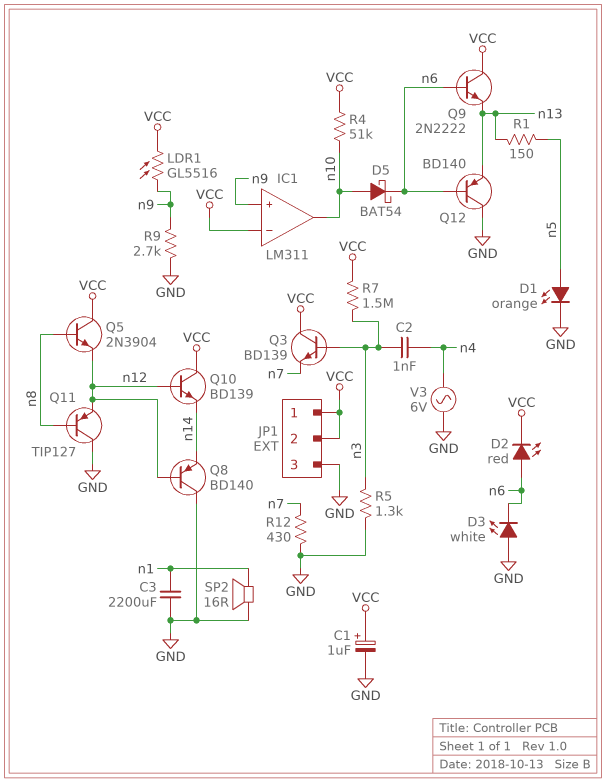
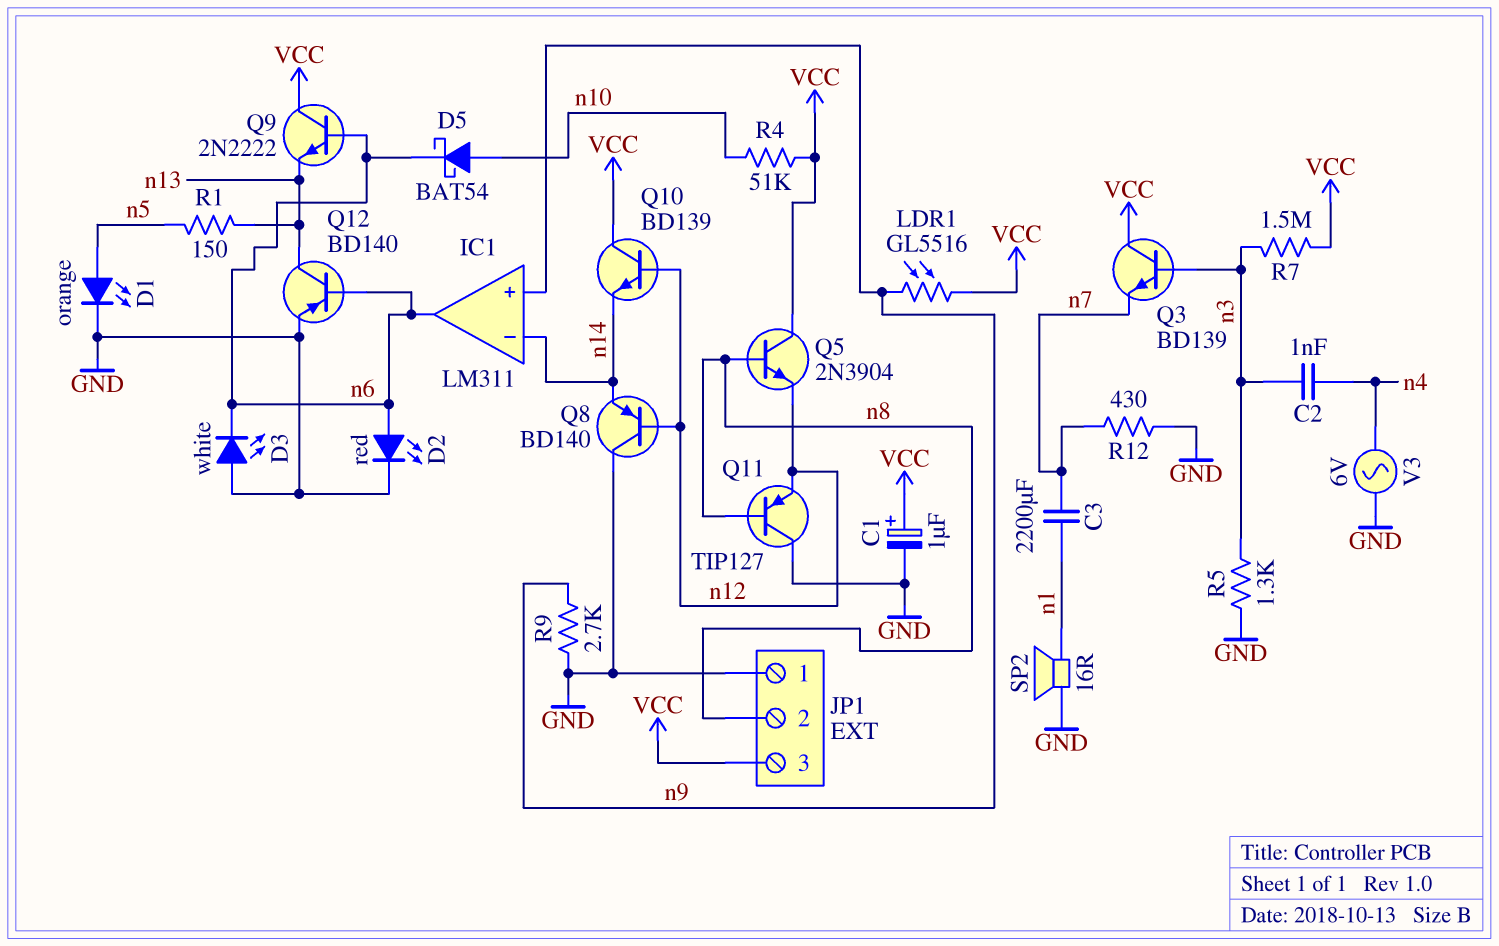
C3: 2200uF (GND, n1) -> 2200uF (n1, n7)
D2: LED red (A n6, K VCC) -> LED red (A n6, K GND)
IC1 pin in-: VCC -> n14
IC1 pin out: n10 -> n6
JP1 pin 1: VCC -> GND
JP1 pin 2: VCC -> n8
JP1 pin 3: GND -> VCC
Q12: PNP BD140 (B n6, C GND, E n13) -> PNP BD140 (B n6, C n13, E GND)

